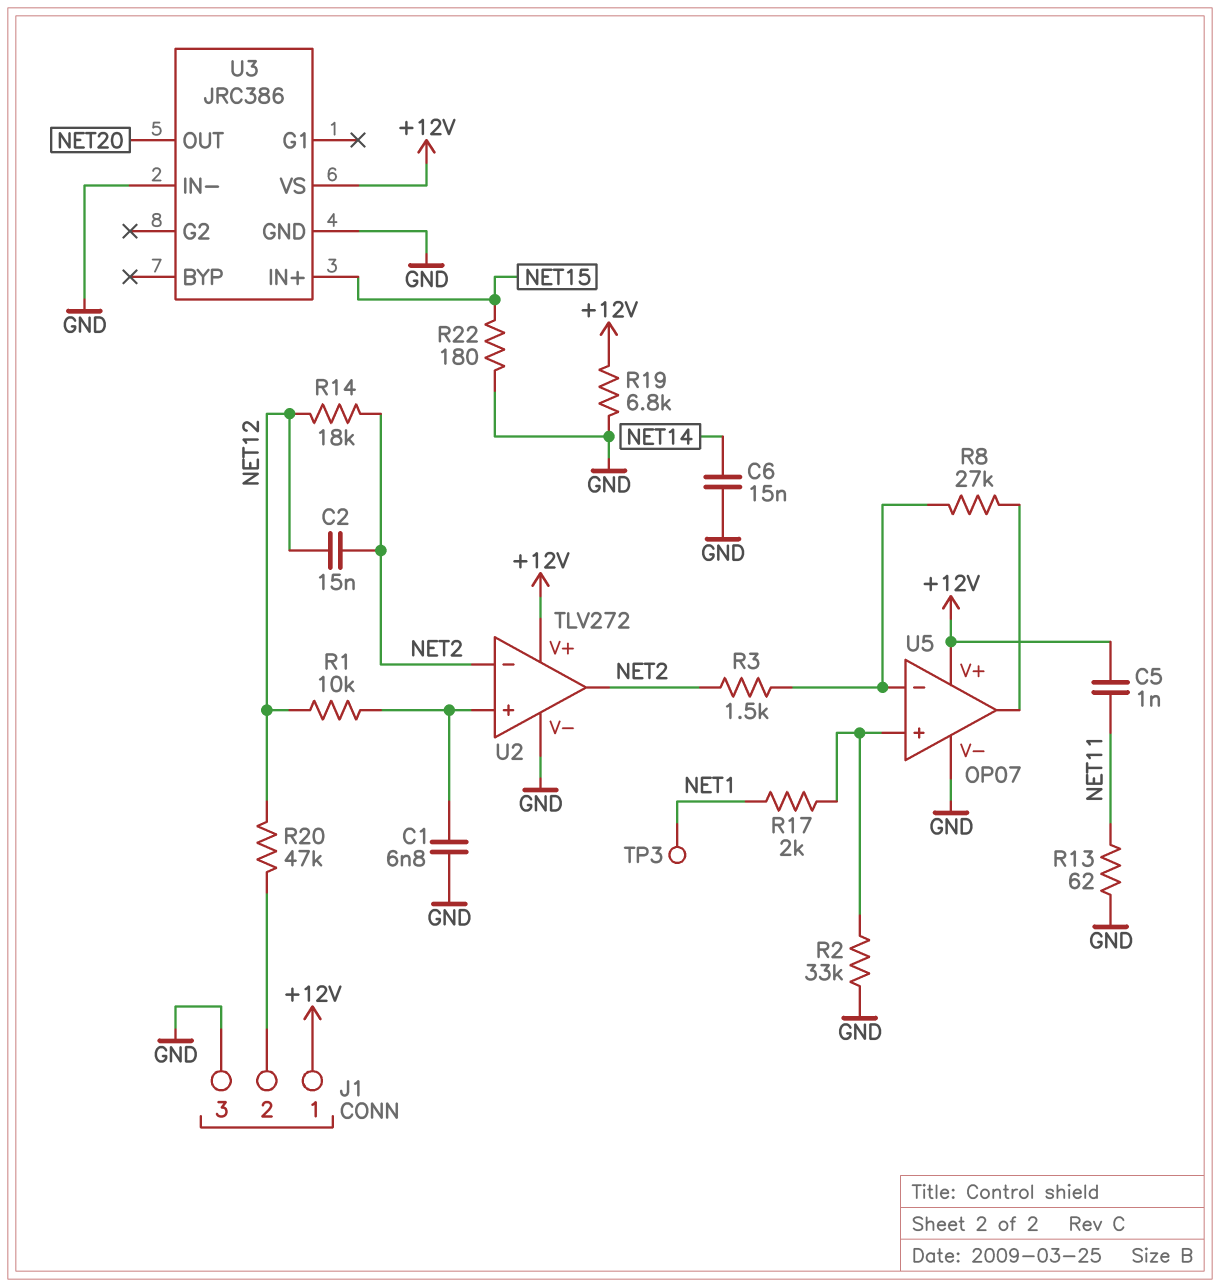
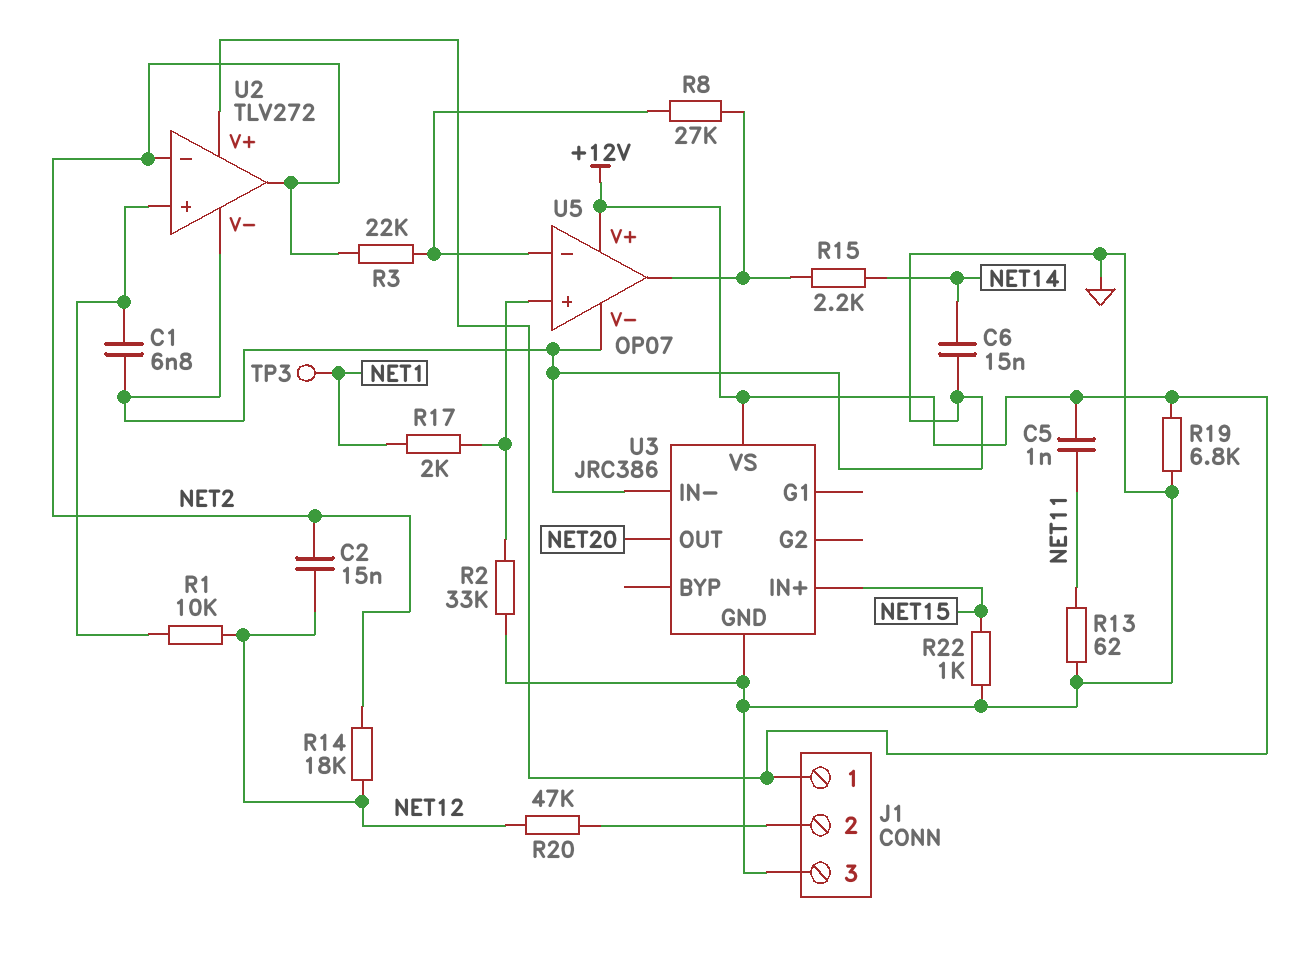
R3: 1.5k (NET2, U5/in-) -> 22k (NET2, U5/in-)
R15: none -> 2.2k (NET14, U5/out)
R22: 180 (GND, NET15) -> 1k (GND, NET15)

